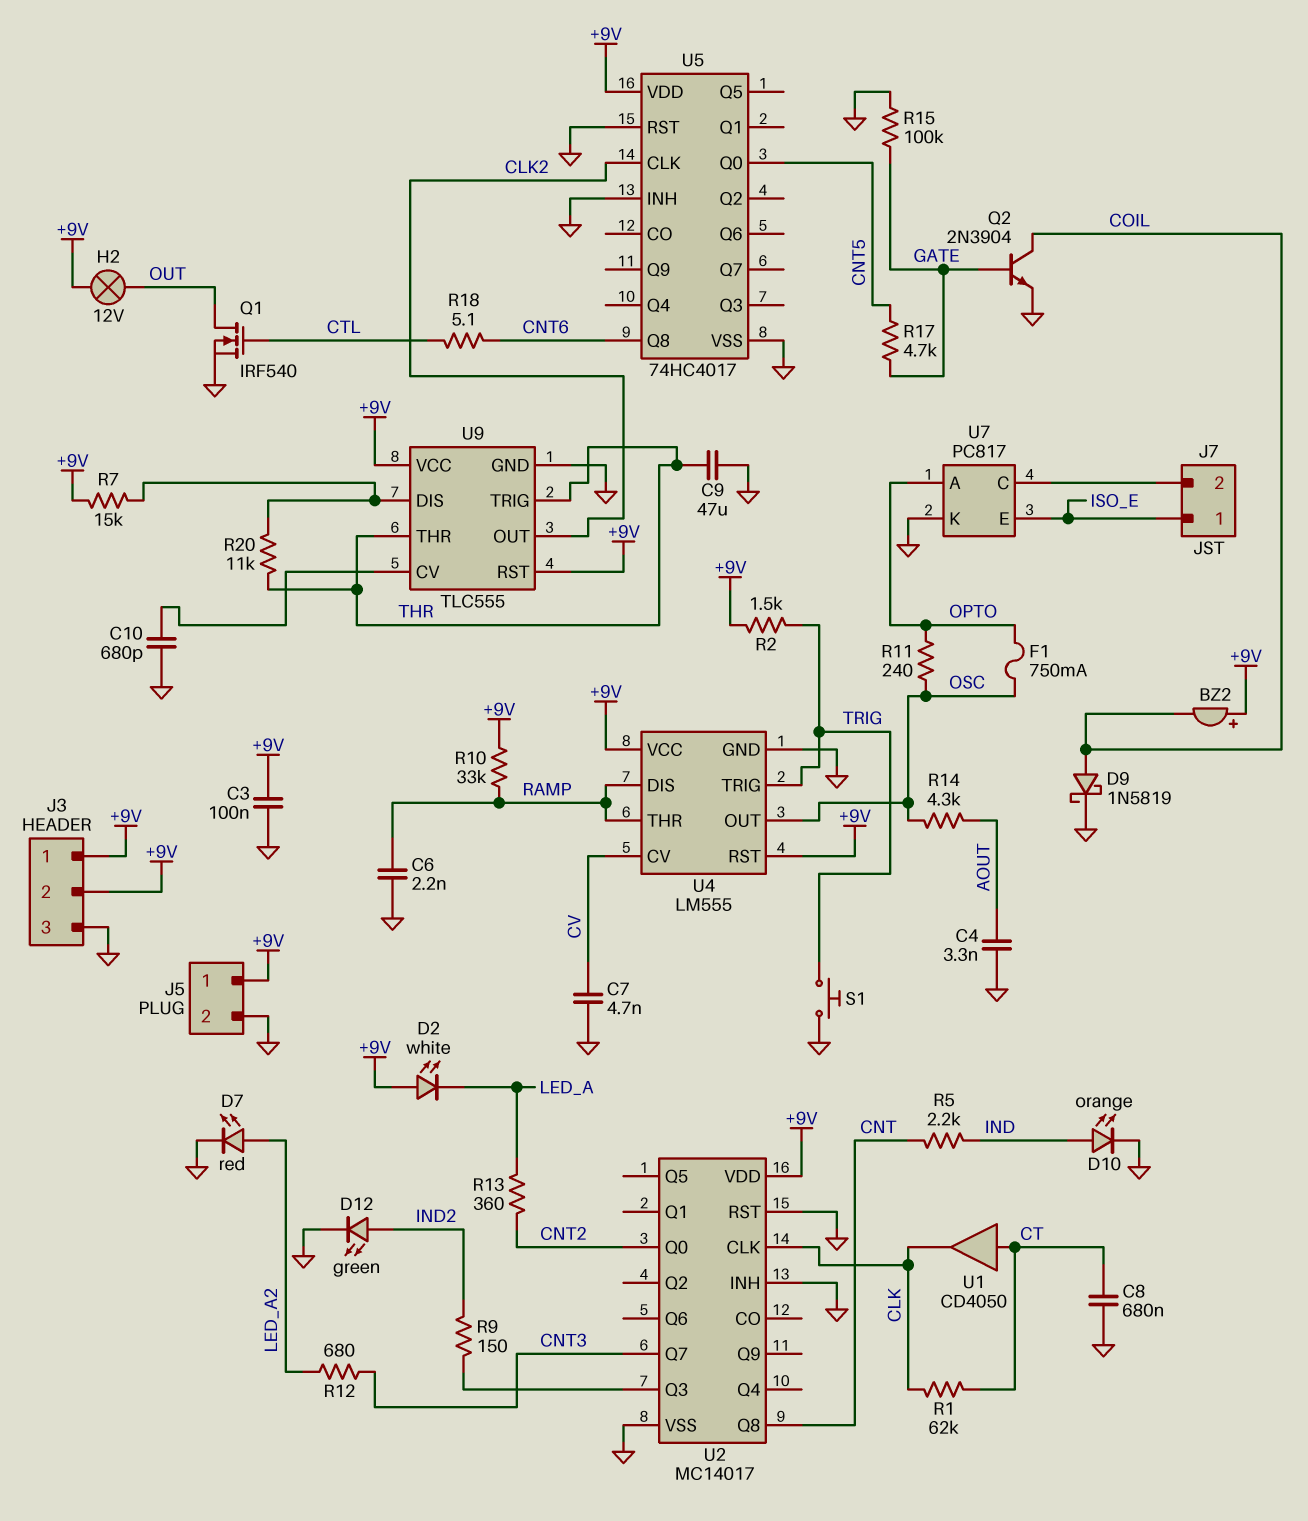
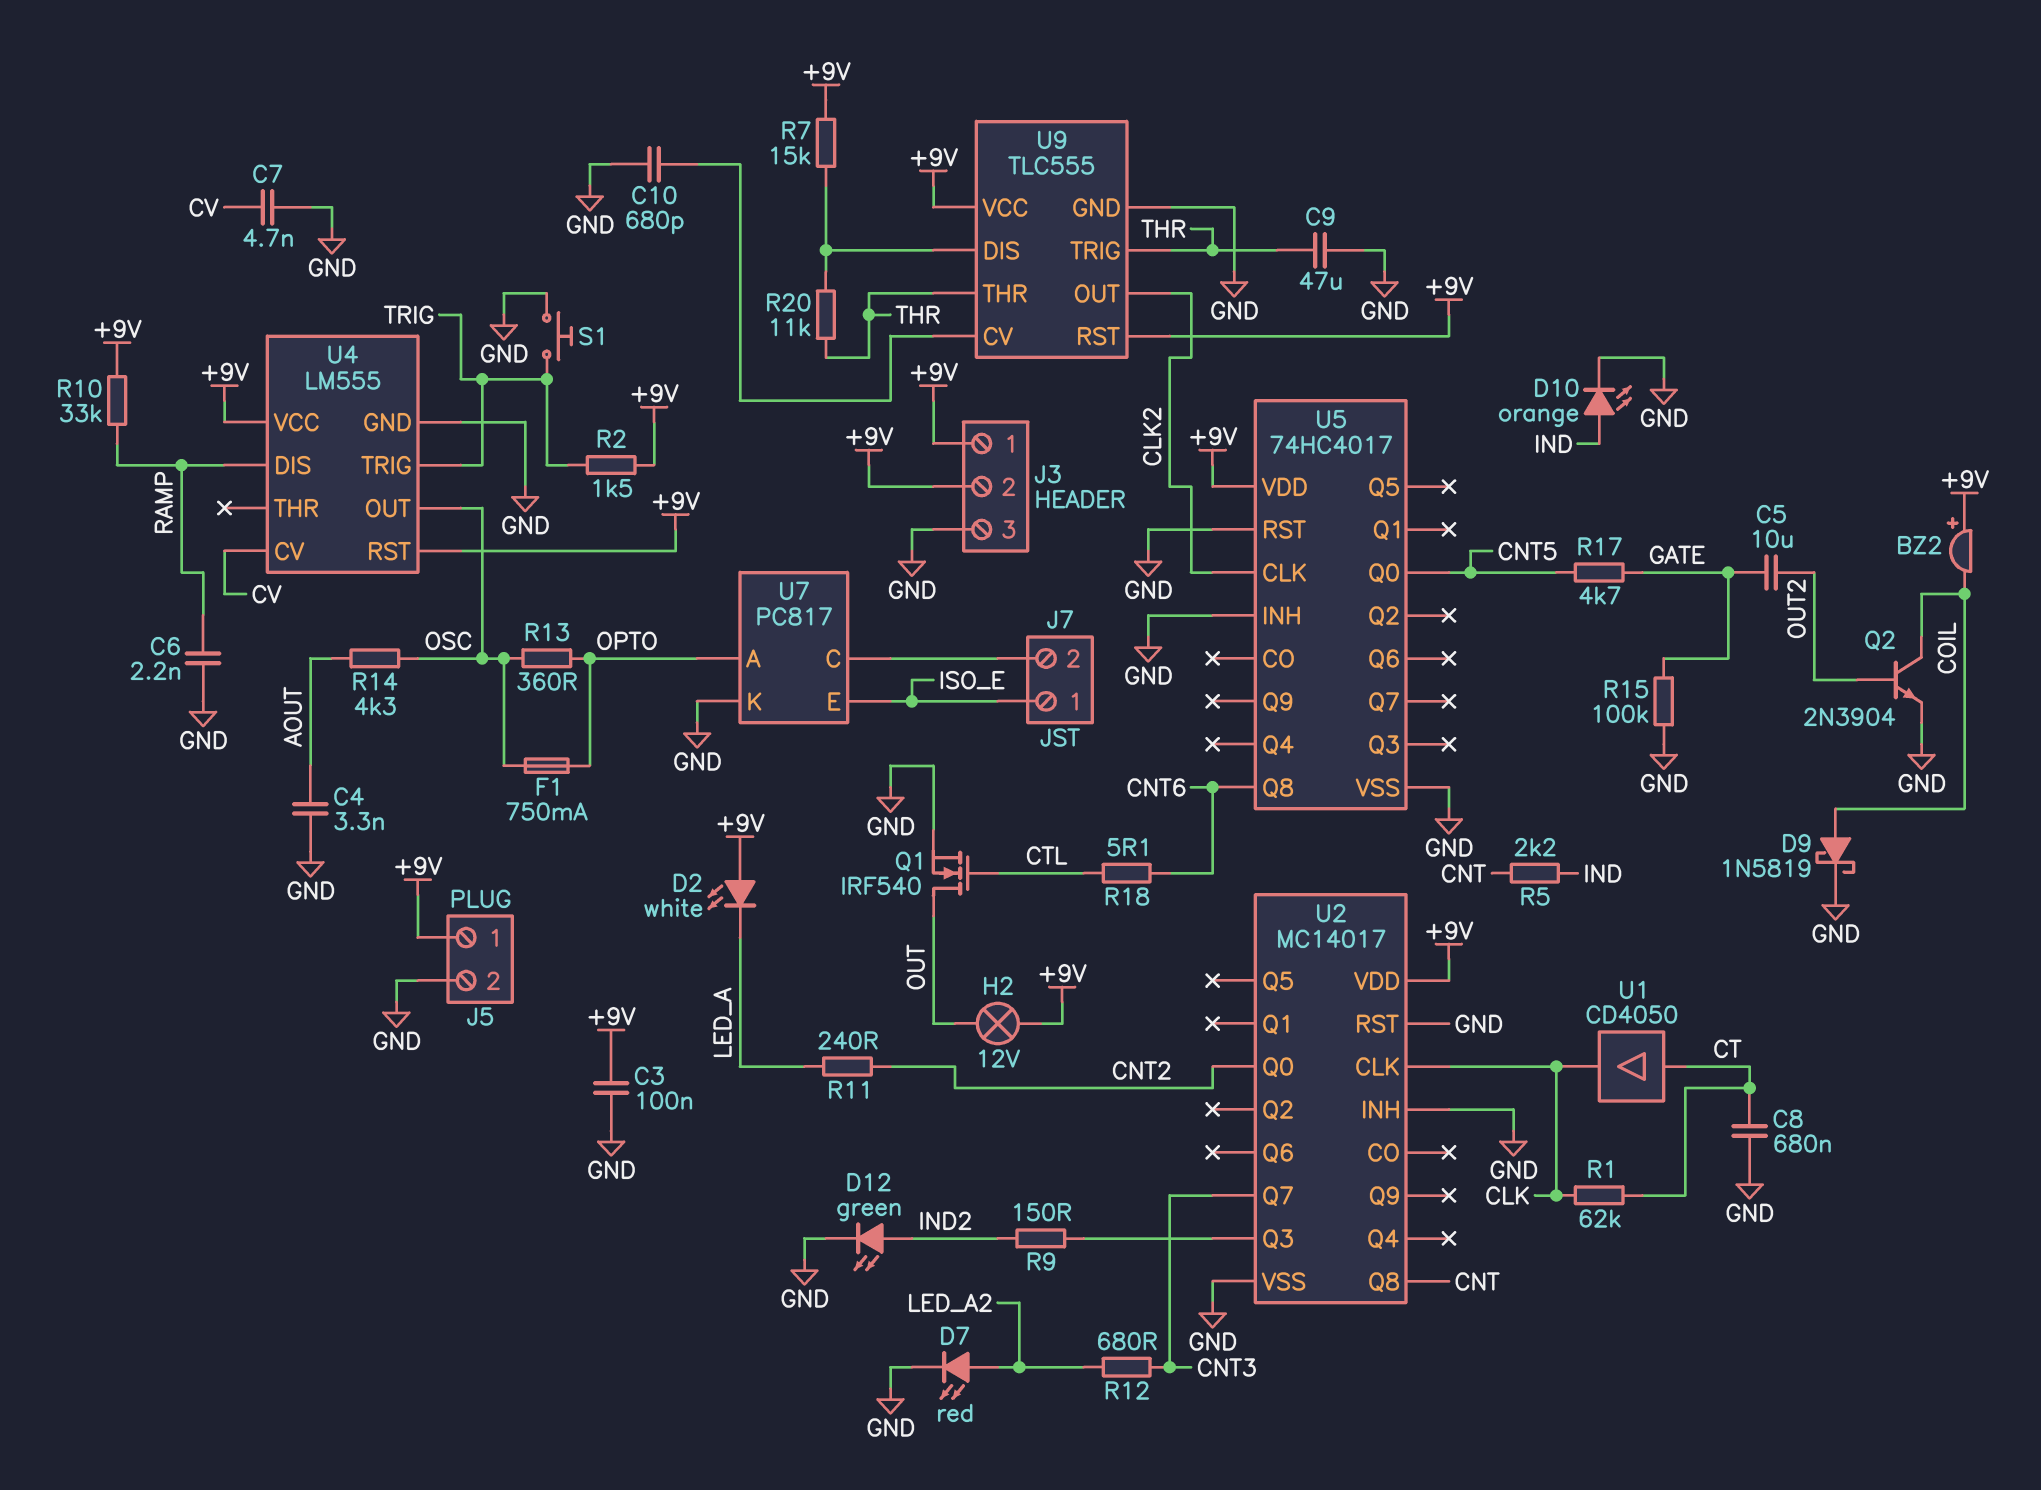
C5: none -> 10uF (GATE, OUT2)
Q2: NPN 2N3904 (B GATE, C COIL, E GND) -> NPN 2N3904 (B OUT2, C COIL, E GND)
R11: 240 (OPTO, OSC) -> 240 (CNT2, LED_A)
R13: 360 (CNT2, LED_A) -> 360 (OPTO, OSC)
U4 pin THR: RAMP -> none

